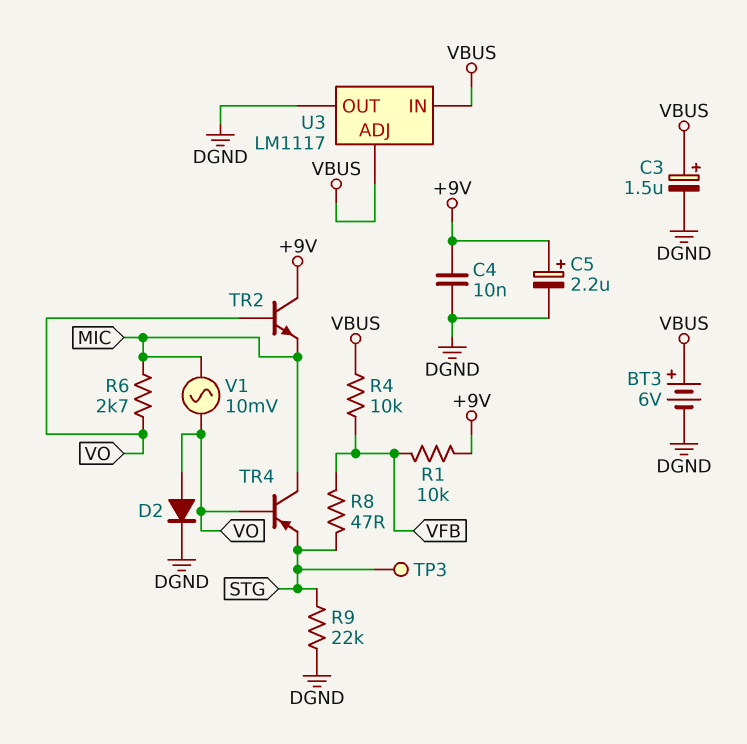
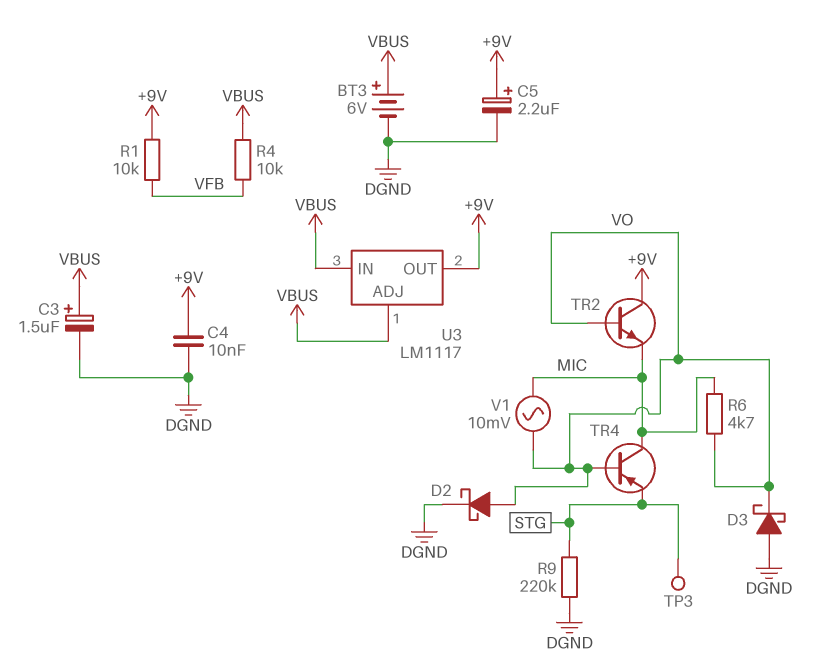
D2: diode (A VO, K DGND) -> schottky (A VO, K DGND)
D3: none -> schottky (A DGND, K VO)
R6: 2.7k (MIC, VO) -> 4.7k (MIC, VO)
R8: 47 (STG, VFB) -> none
R9: 22k (DGND, STG) -> 220k (DGND, STG)
U3 pin OUT: DGND -> +9V

